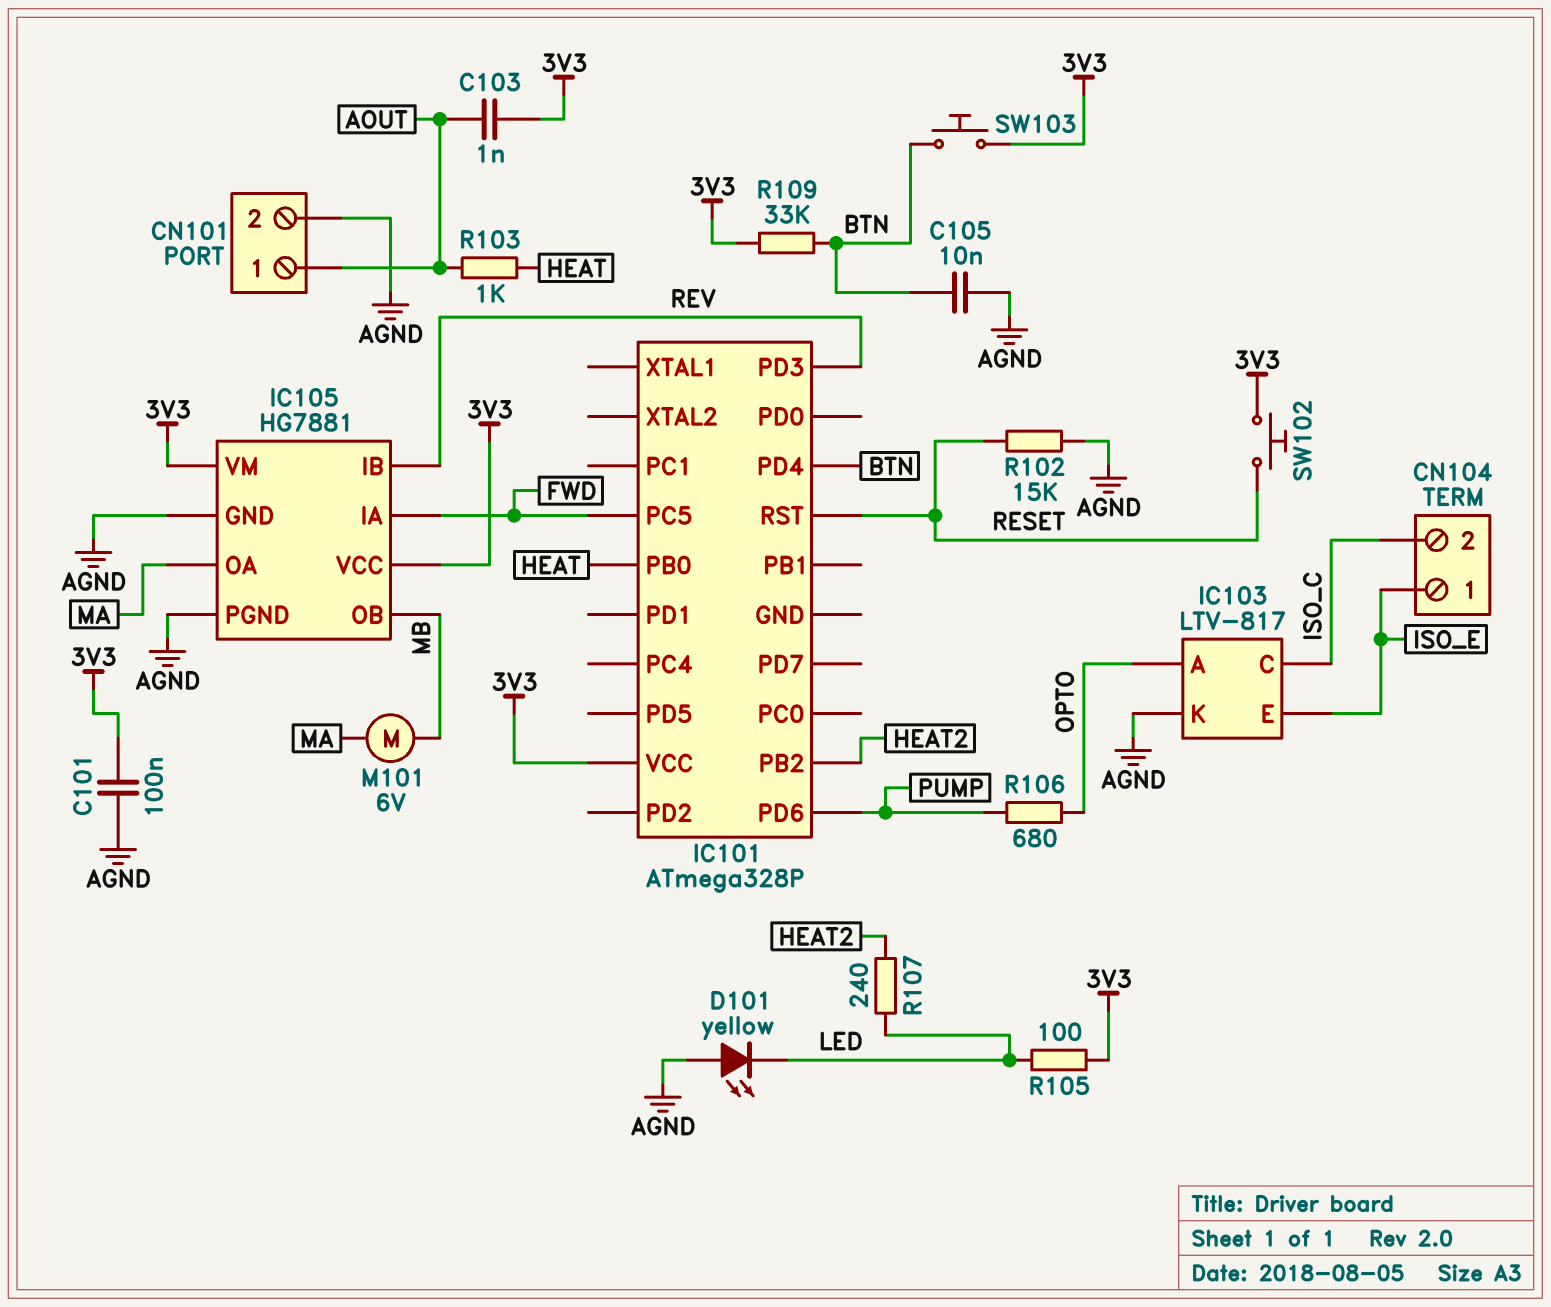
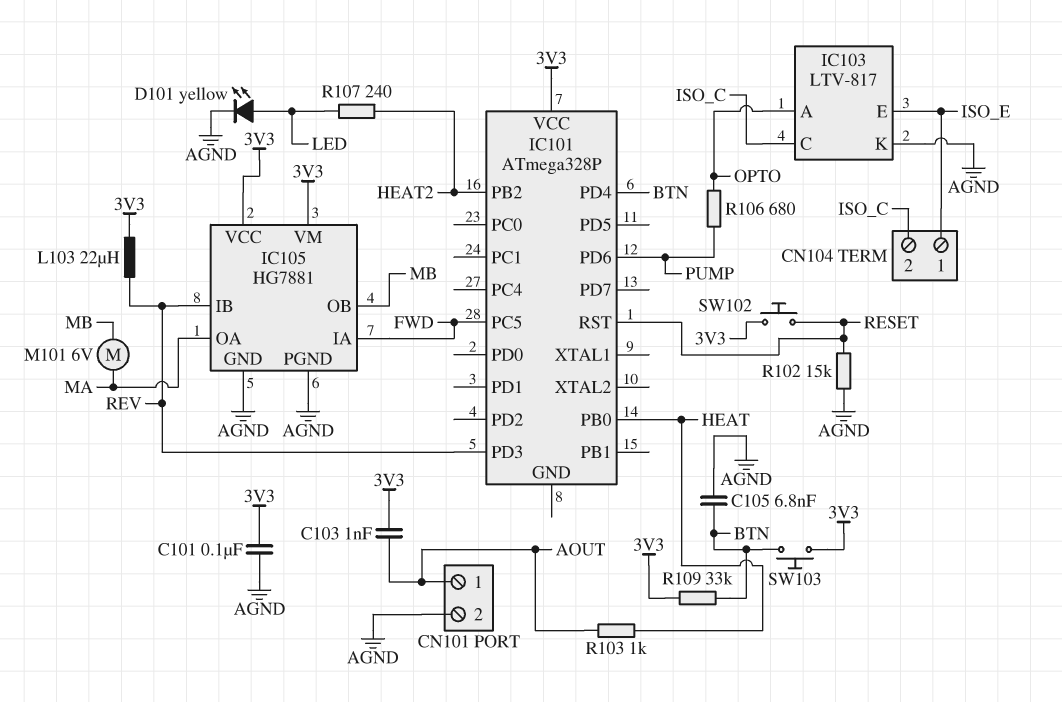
C105: 10nF (AGND, BTN) -> 6.8nF (AGND, BTN)
D101: LED yellow (A AGND, K LED) -> LED yellow (A LED, K AGND)
L103: none -> 22uH (3V3, REV)
R105: 100 (3V3, LED) -> none

